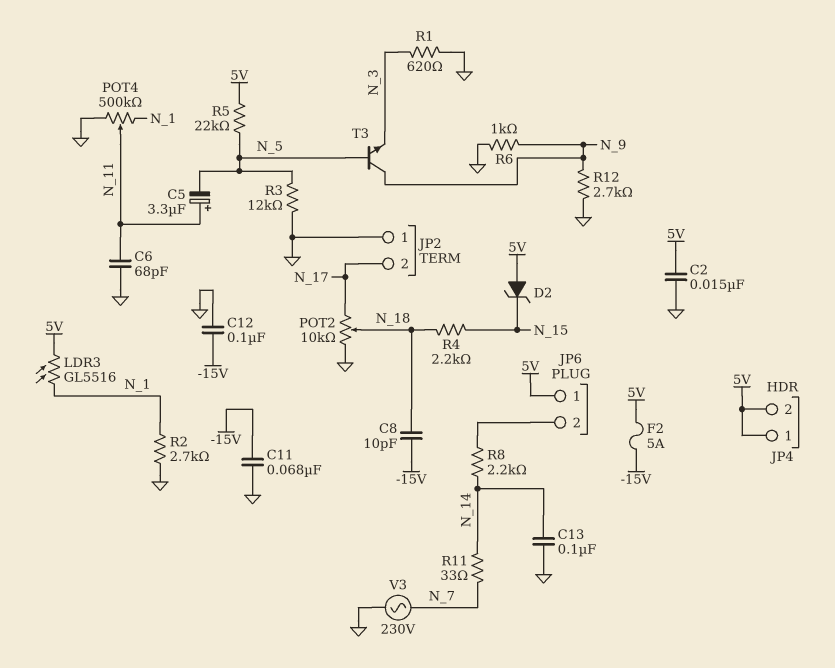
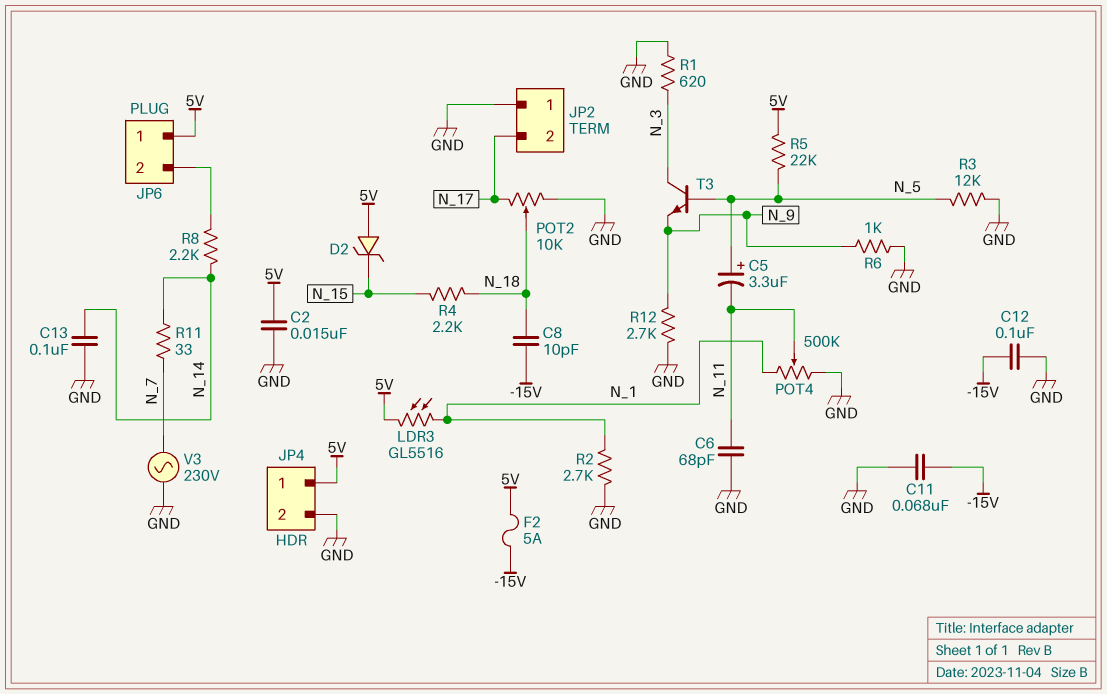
C5: 3.3uF (plus N_11, minus N_5) -> 3.3uF (plus N_5, minus N_11)
JP4 pin 2: 5V -> GND
T3: NPN (B N_5, C N_9, E N_3) -> NPN (B N_5, C N_3, E N_9)

